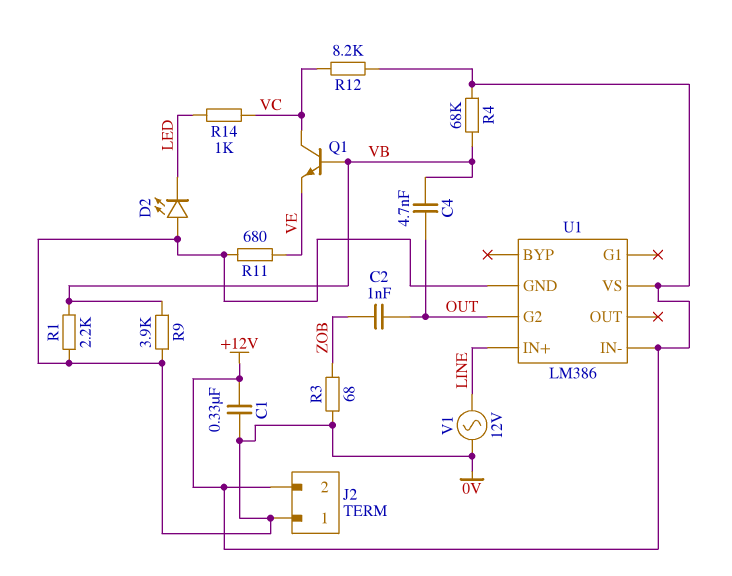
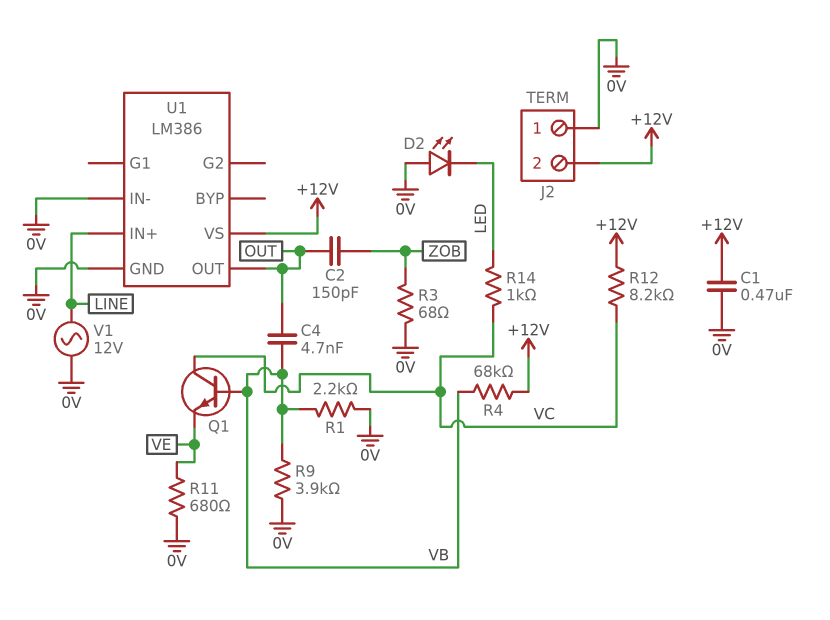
C1: 330nF (+12V, 0V) -> 470nF (+12V, 0V)
C2: 1nF (OUT, ZOB) -> 150pF (OUT, ZOB)
U1 pin G2: OUT -> none
U1 pin IN-: +12V -> 0V
U1 pin OUT: none -> OUT

